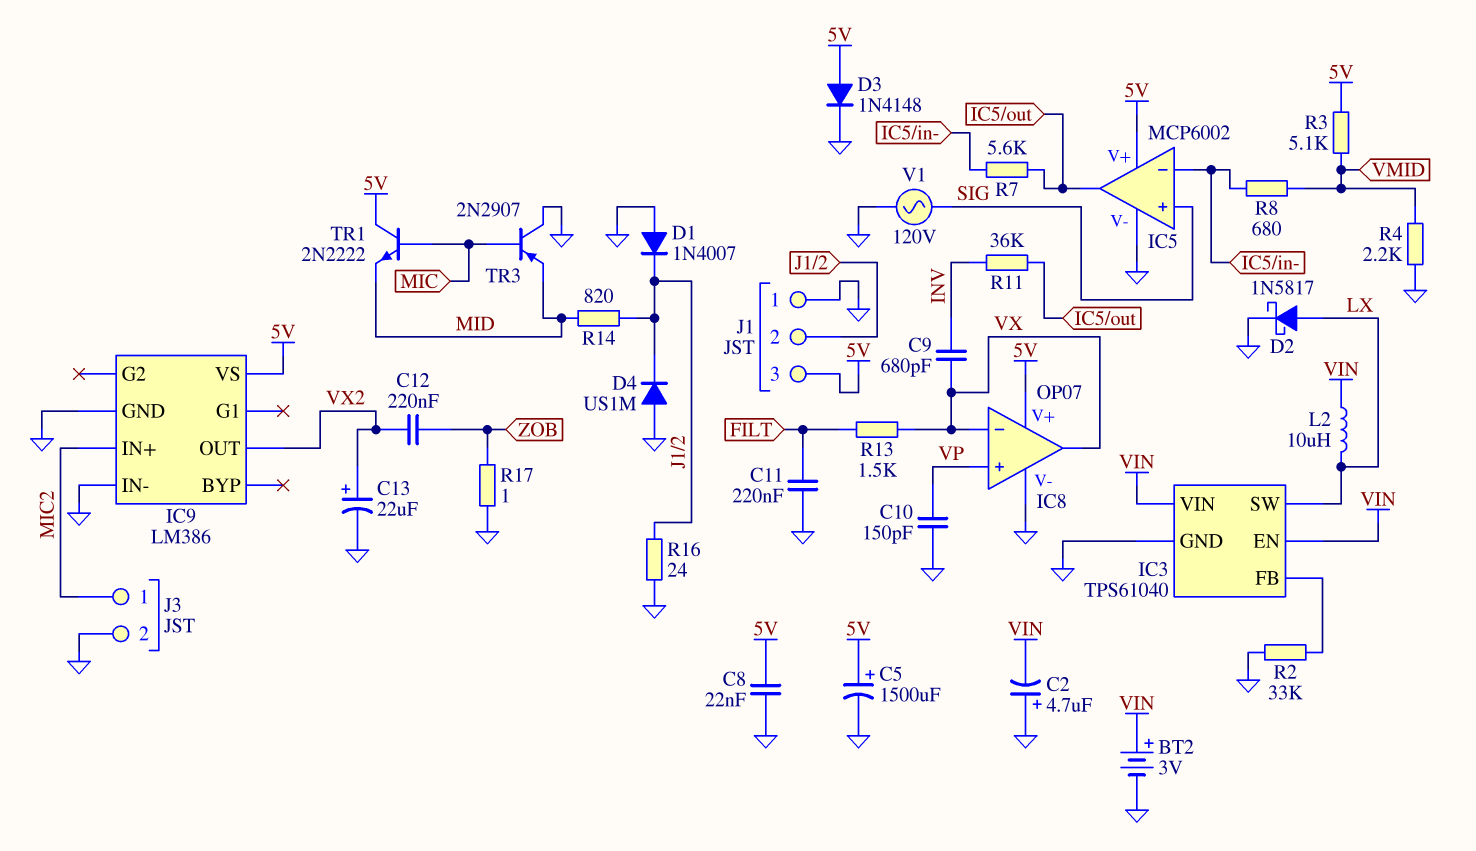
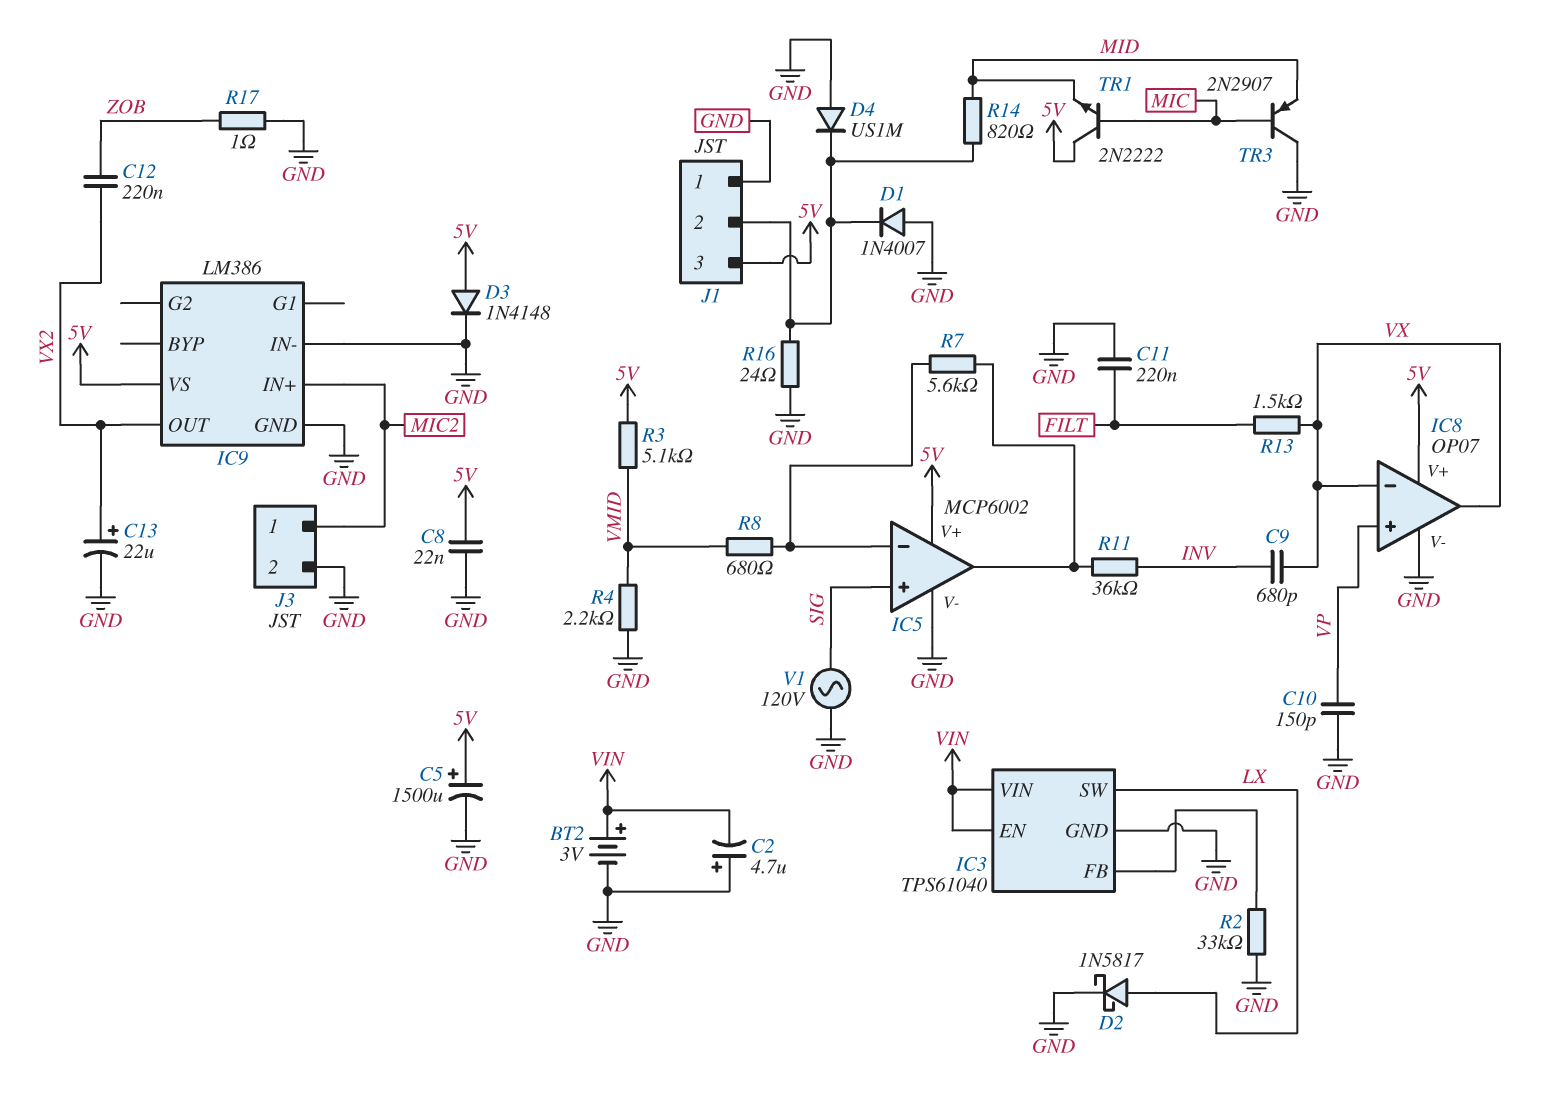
L2: 10uH (LX, VIN) -> none

